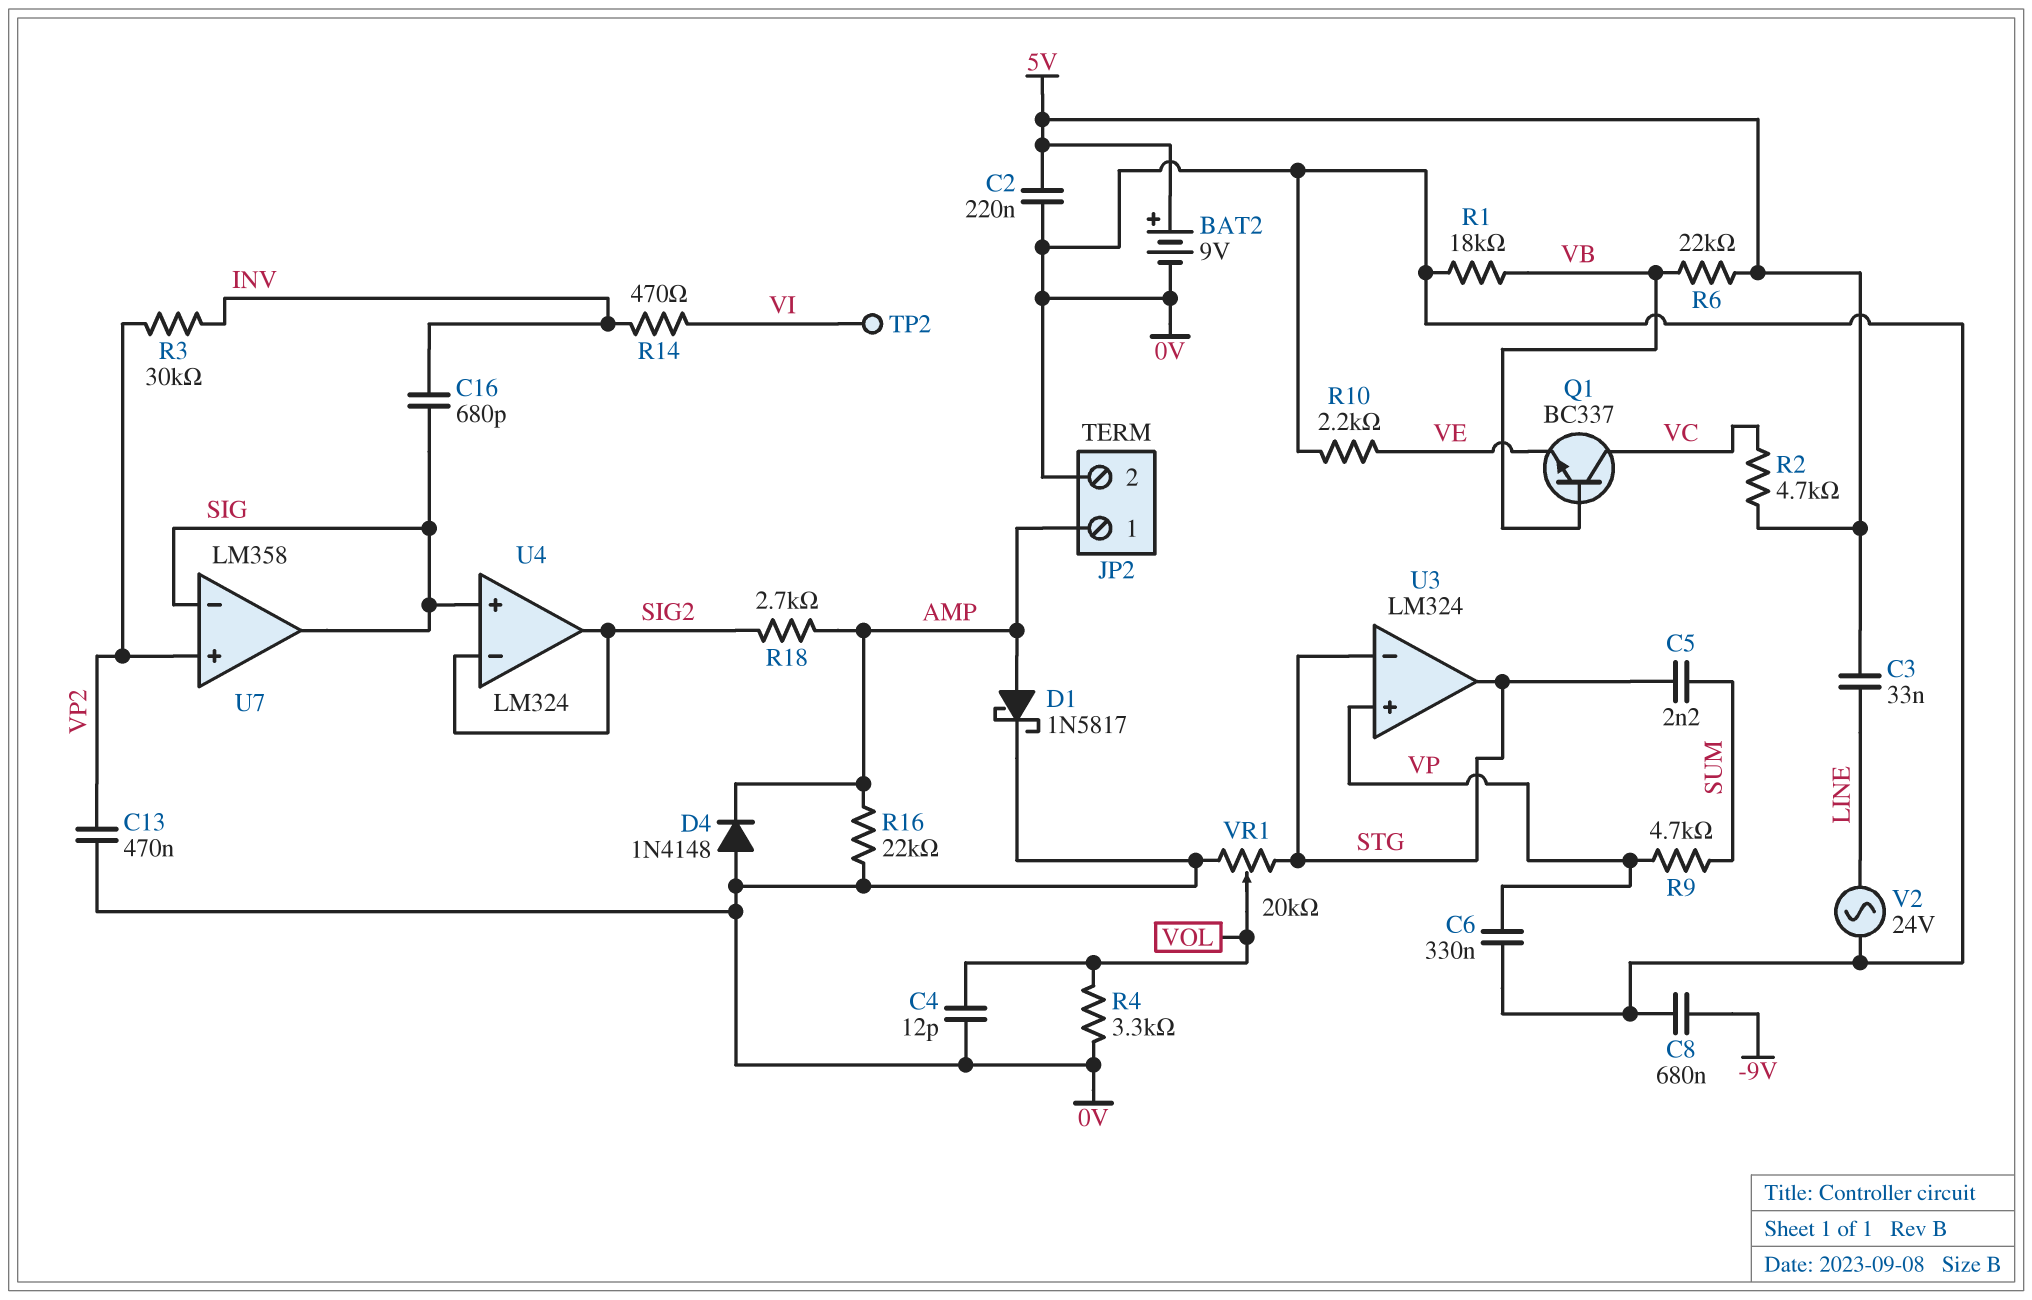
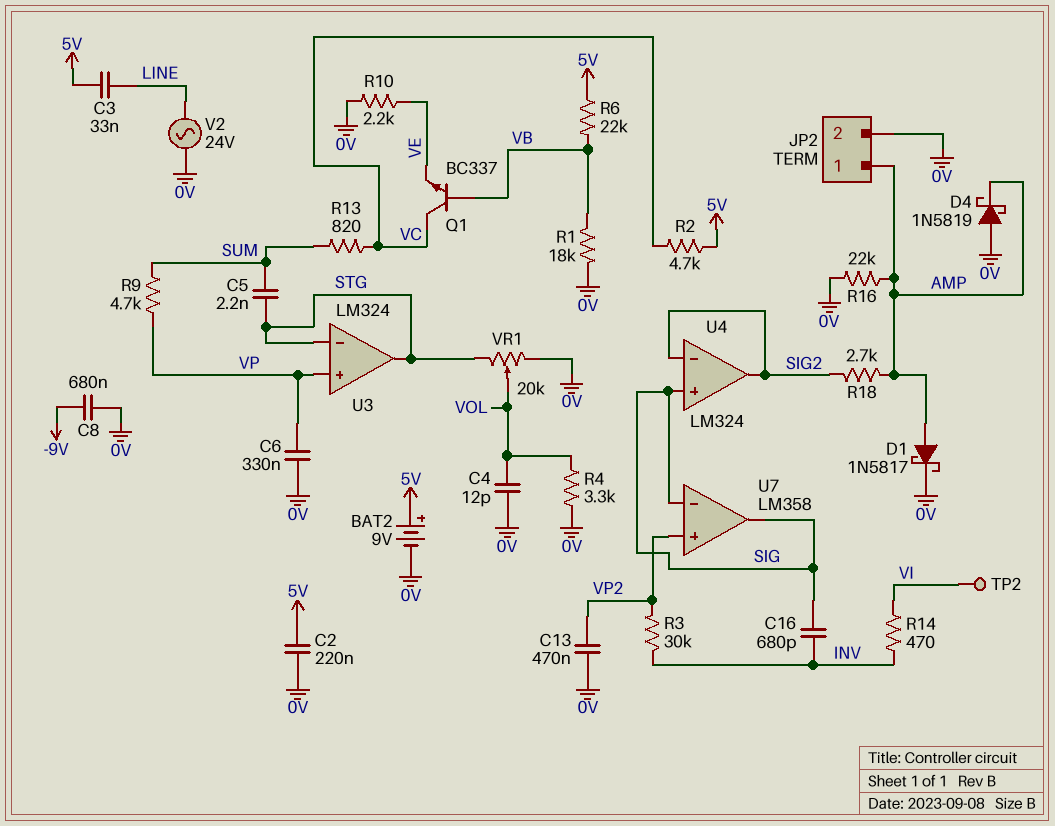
D4: diode 1N4148 (A 0V, K AMP) -> schottky 1N5819 (A 0V, K AMP)
R13: none -> 820 (SUM, VC)

